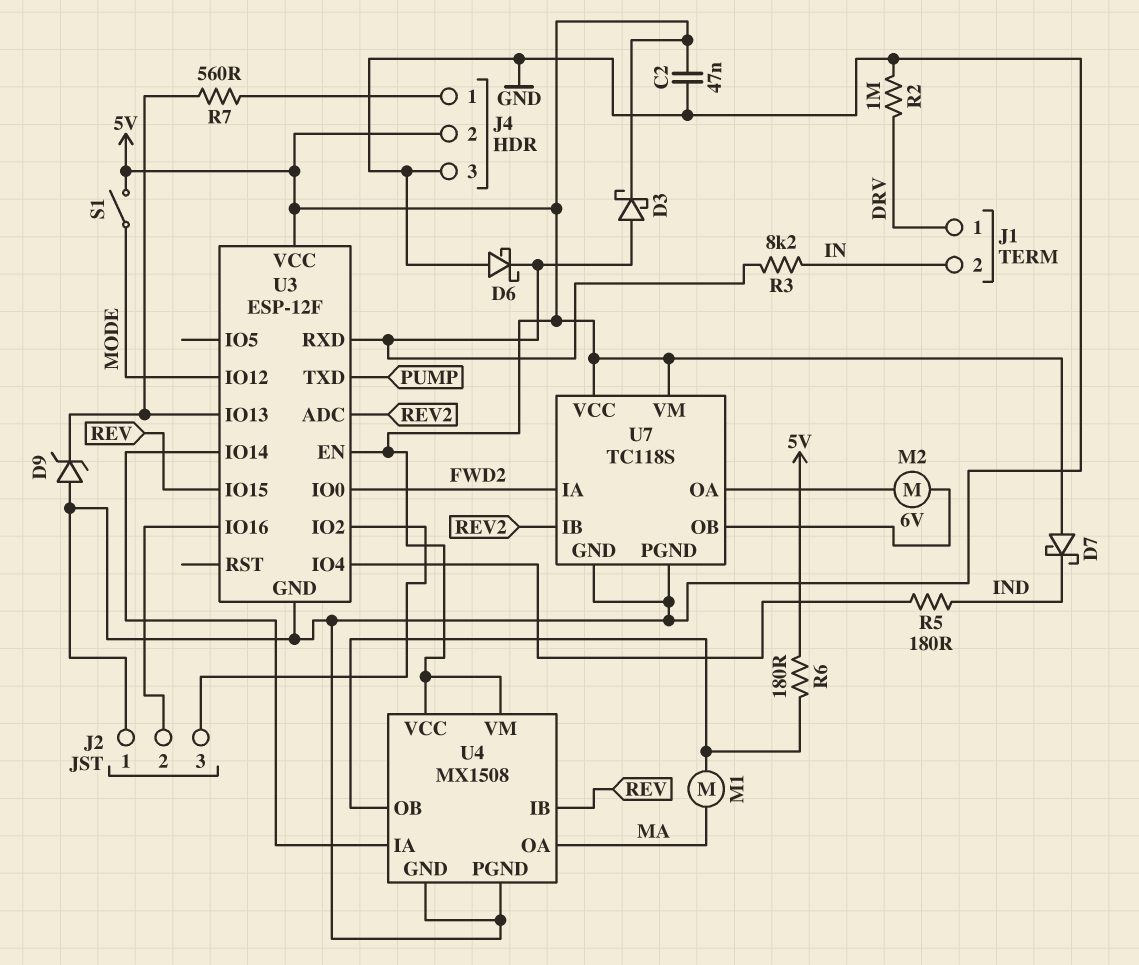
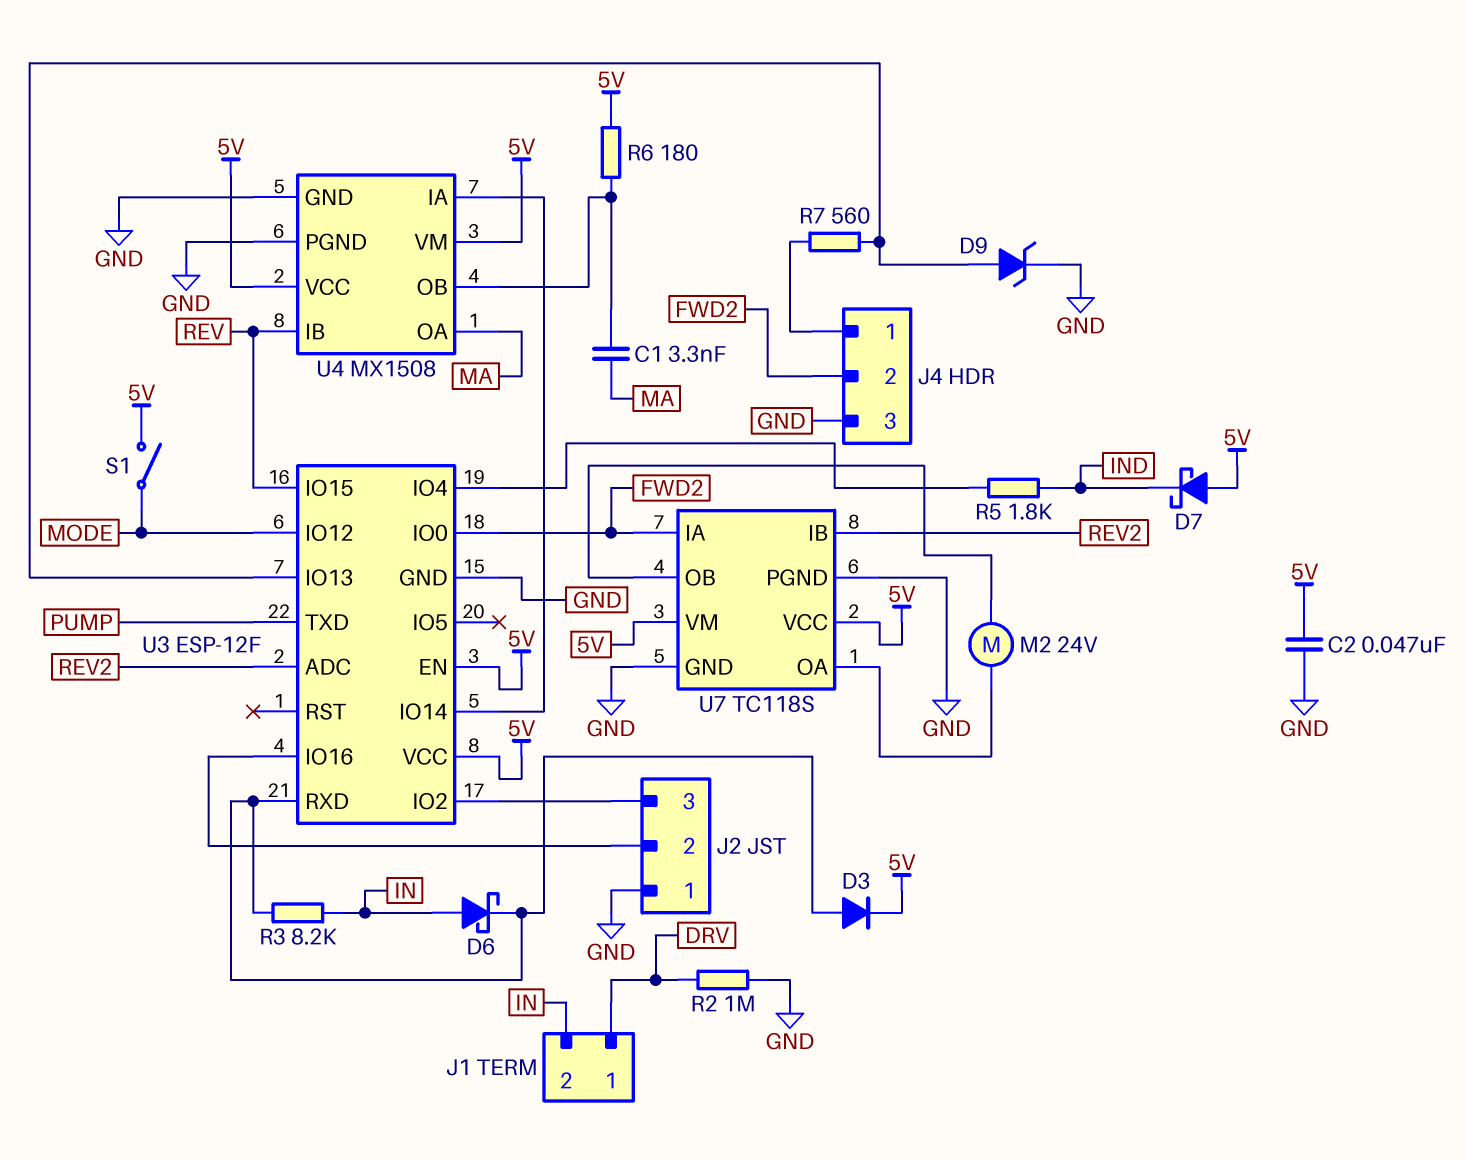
C1: none -> 3.3nF (MA, U4/OB)
D3: schottky (A U3/RXD, K 5V) -> diode (A U3/RXD, K 5V)
D6: schottky (A GND, K U3/RXD) -> schottky (A IN, K U3/RXD)
D9: zener (A GND, K U3/IO13) -> zener (A U3/IO13, K GND)
J4 pin 2: 5V -> FWD2
M1: motor (MA, U4/OB) -> none
M2: motor 6V (U7/OA, U7/OB) -> motor 24V (U7/OA, U7/OB)
R5: 180 (IND, U3/IO4) -> 1.8k (IND, U3/IO4)

